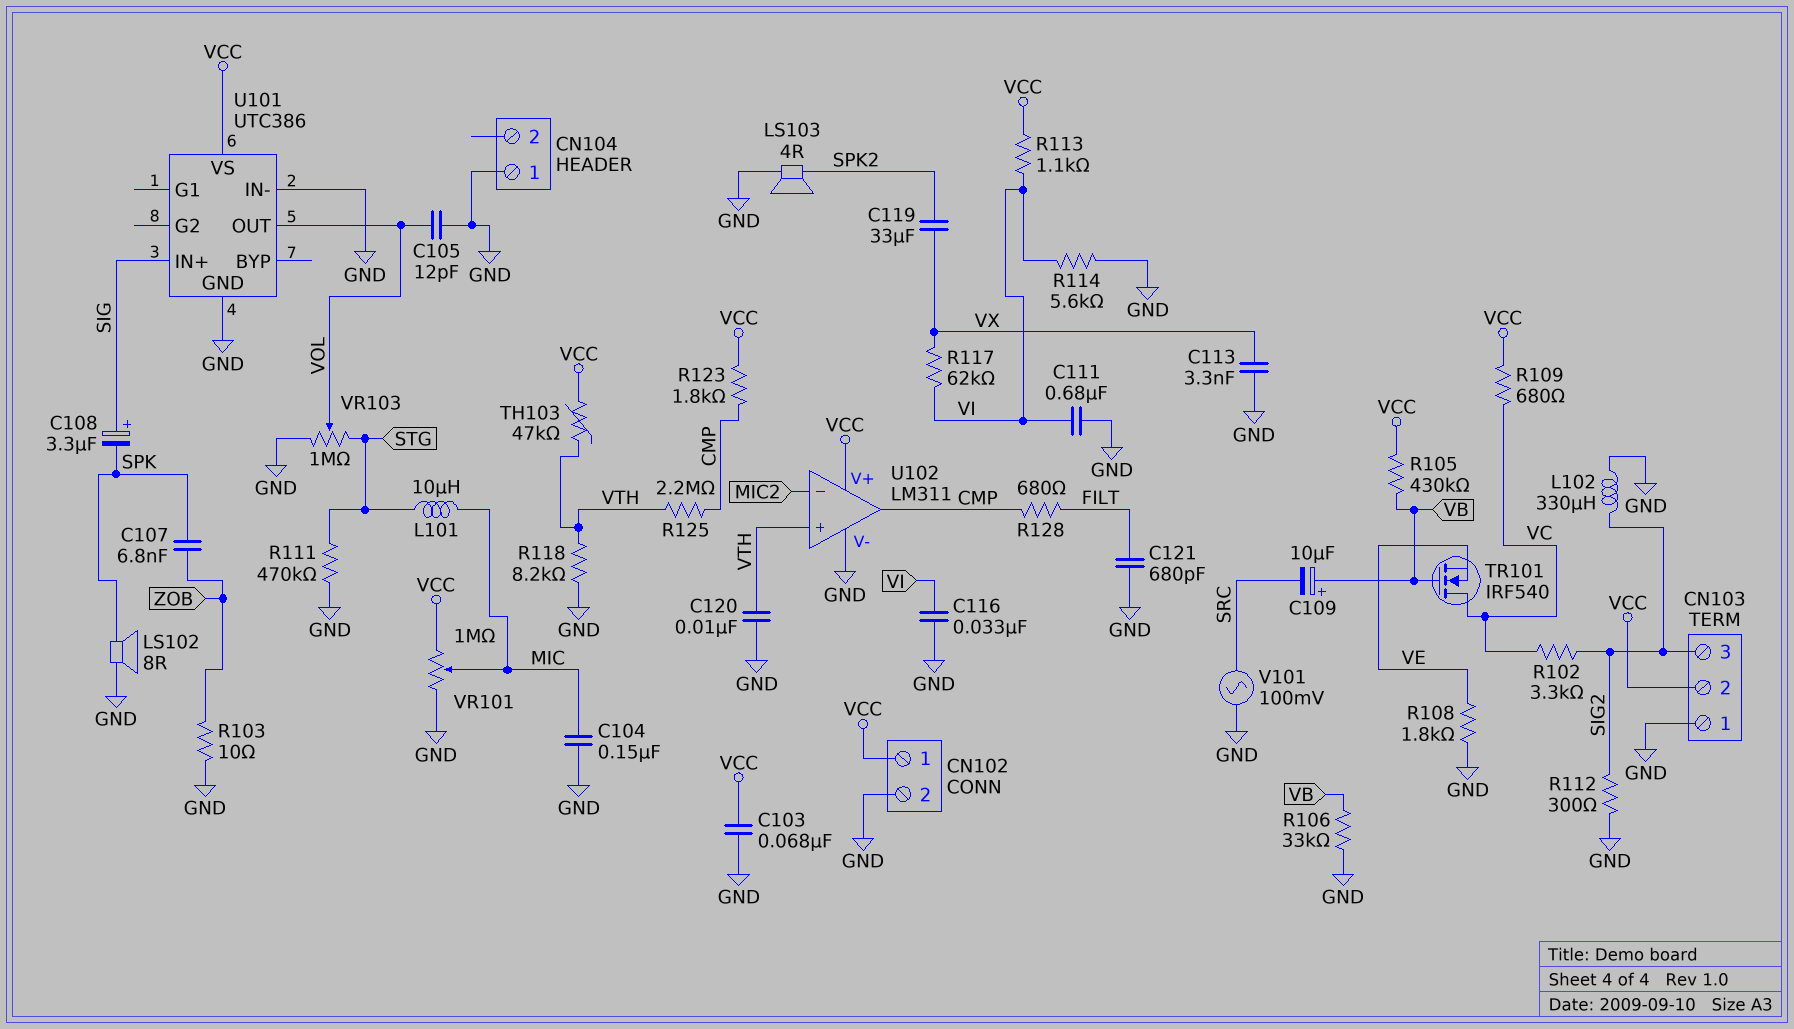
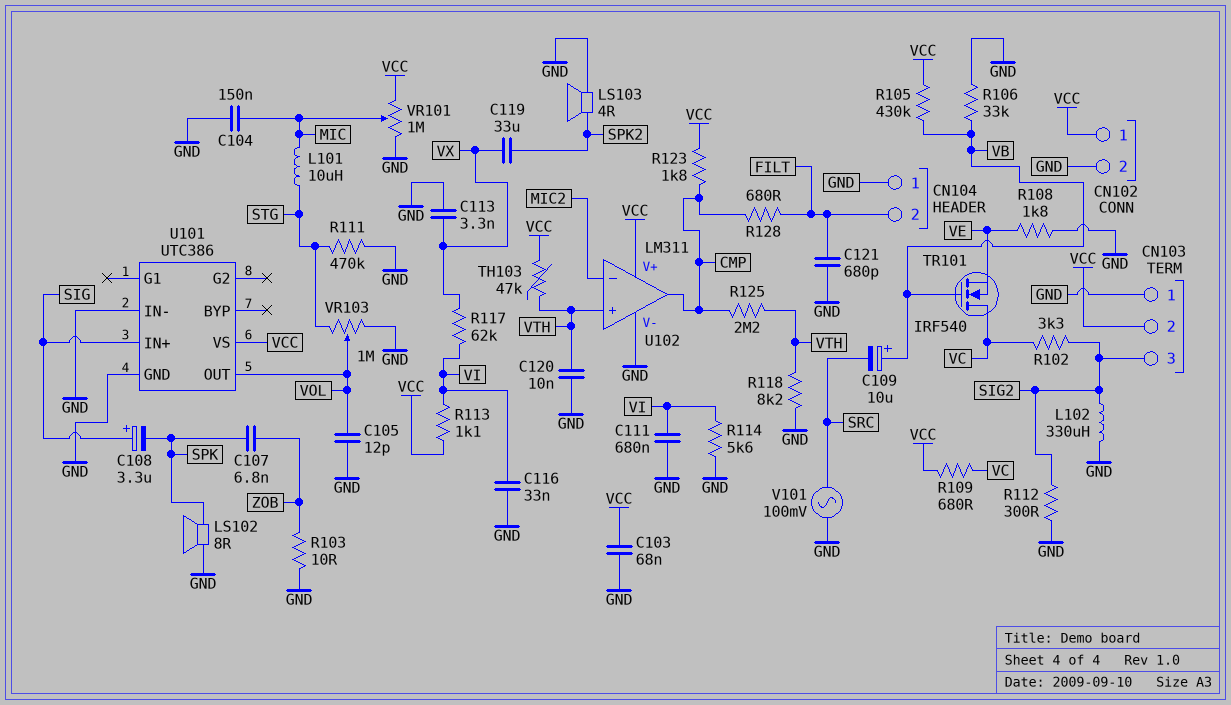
CN104 pin 2: none -> FILT

